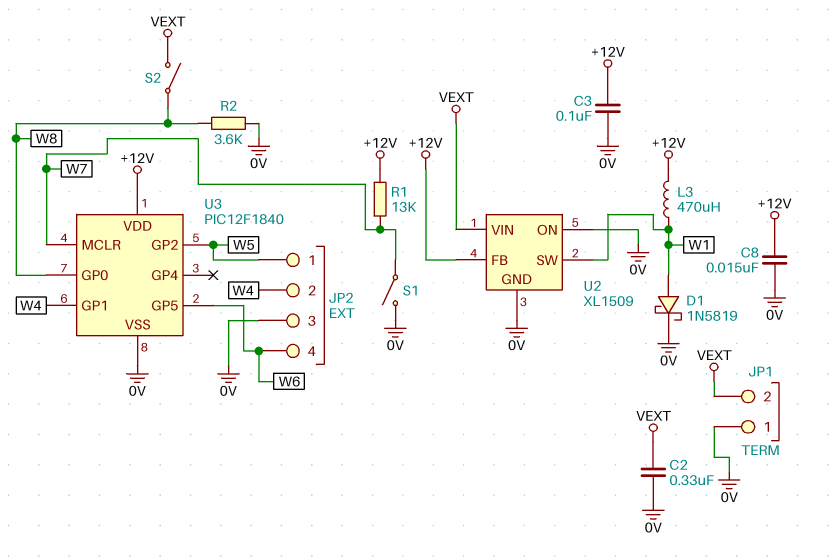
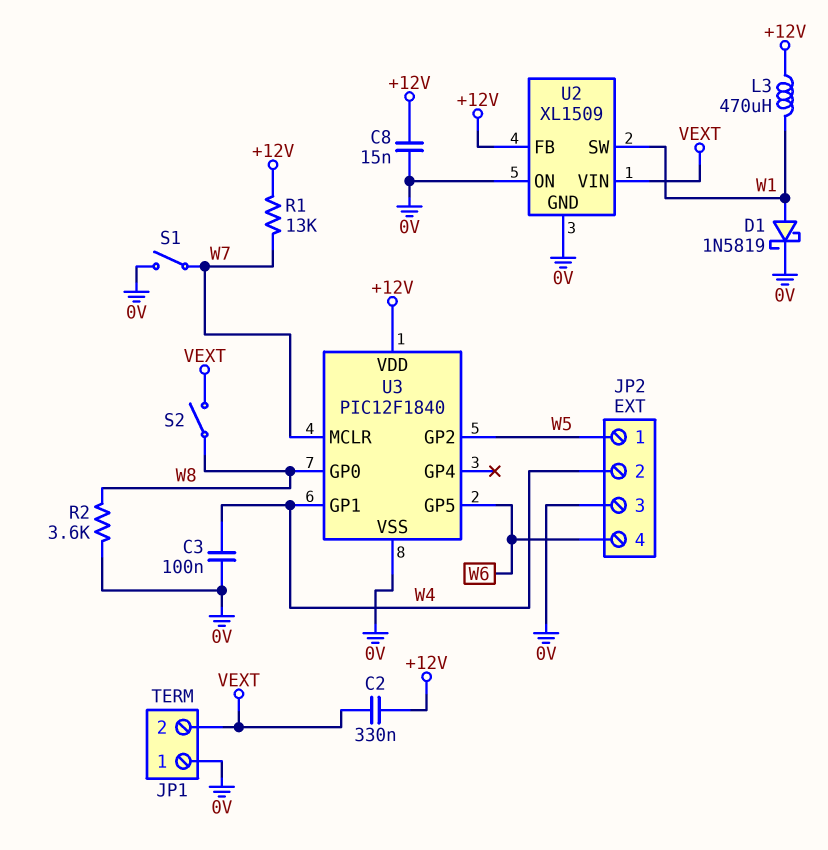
C2: 330nF (0V, VEXT) -> 330nF (+12V, VEXT)
C3: 100nF (+12V, 0V) -> 100nF (0V, W4)

